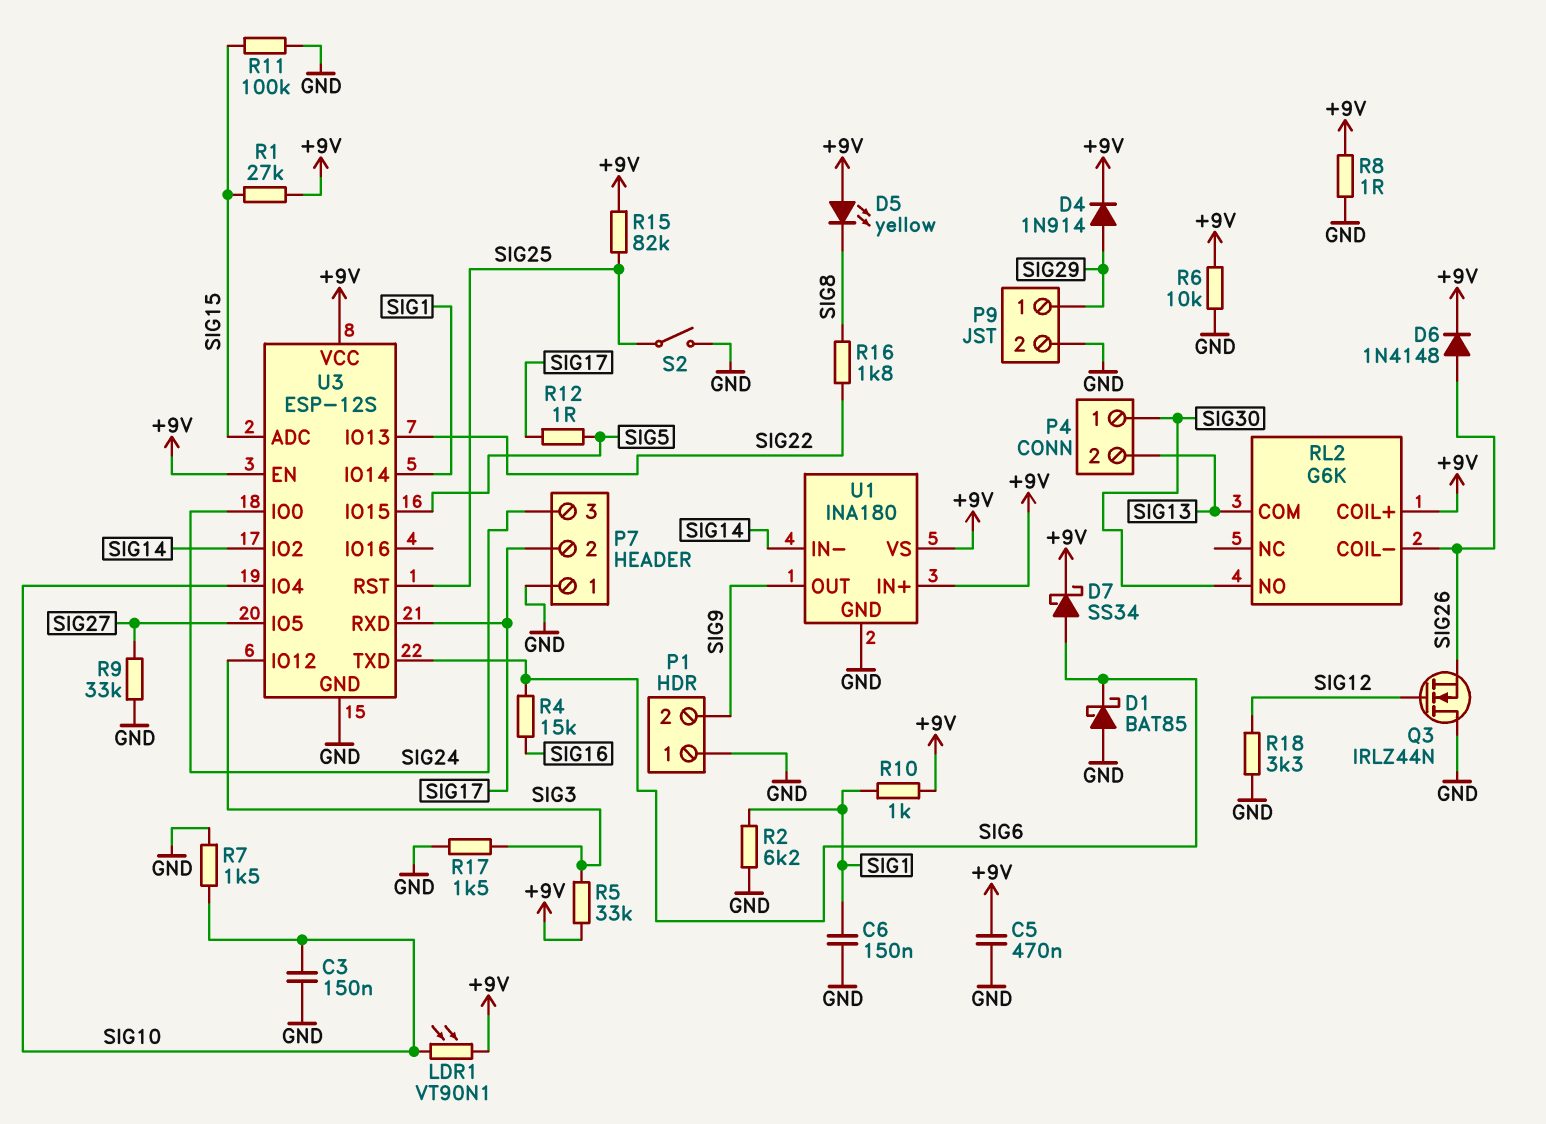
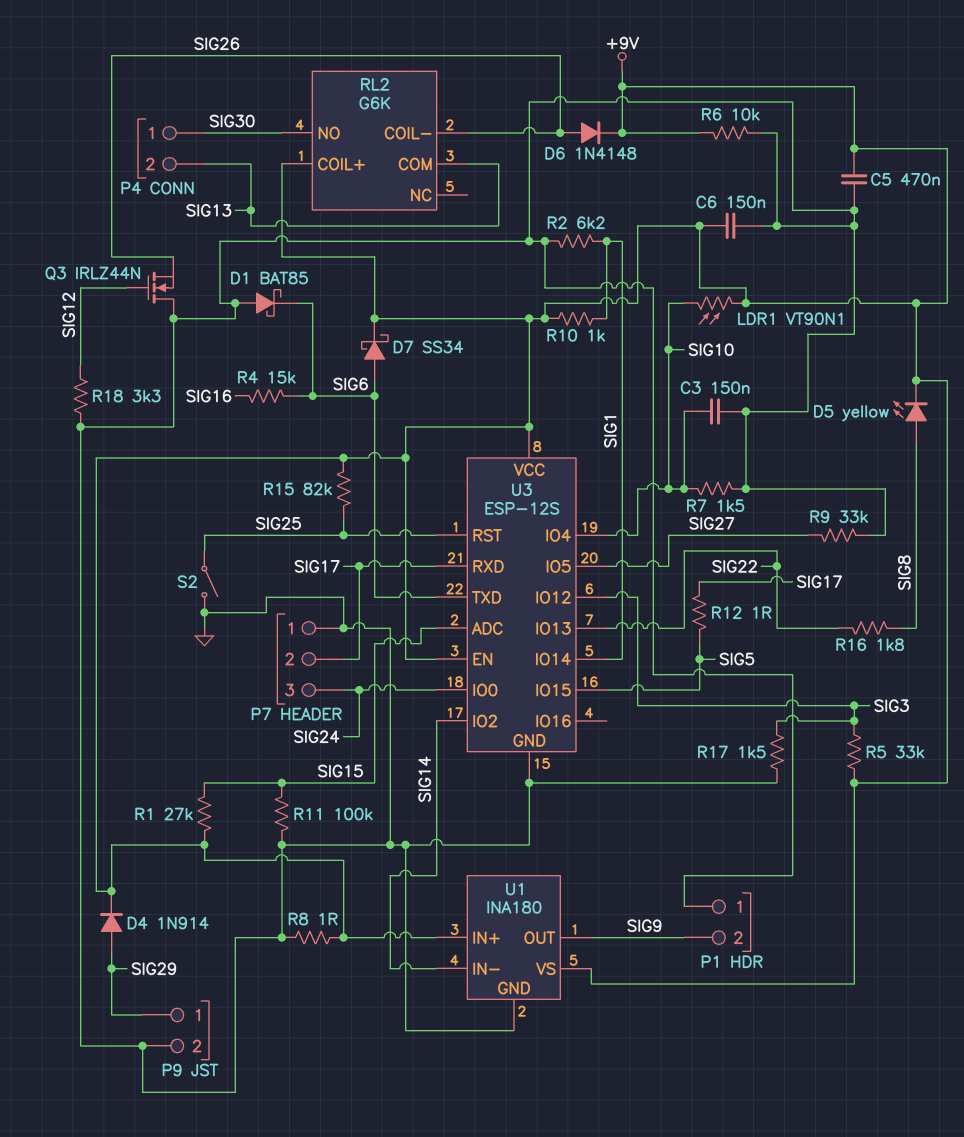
C6: 150nF (GND, SIG1) -> 150nF (+9V, GND)
D5: LED yellow (A +9V, K SIG8) -> LED yellow (A SIG8, K +9V)

